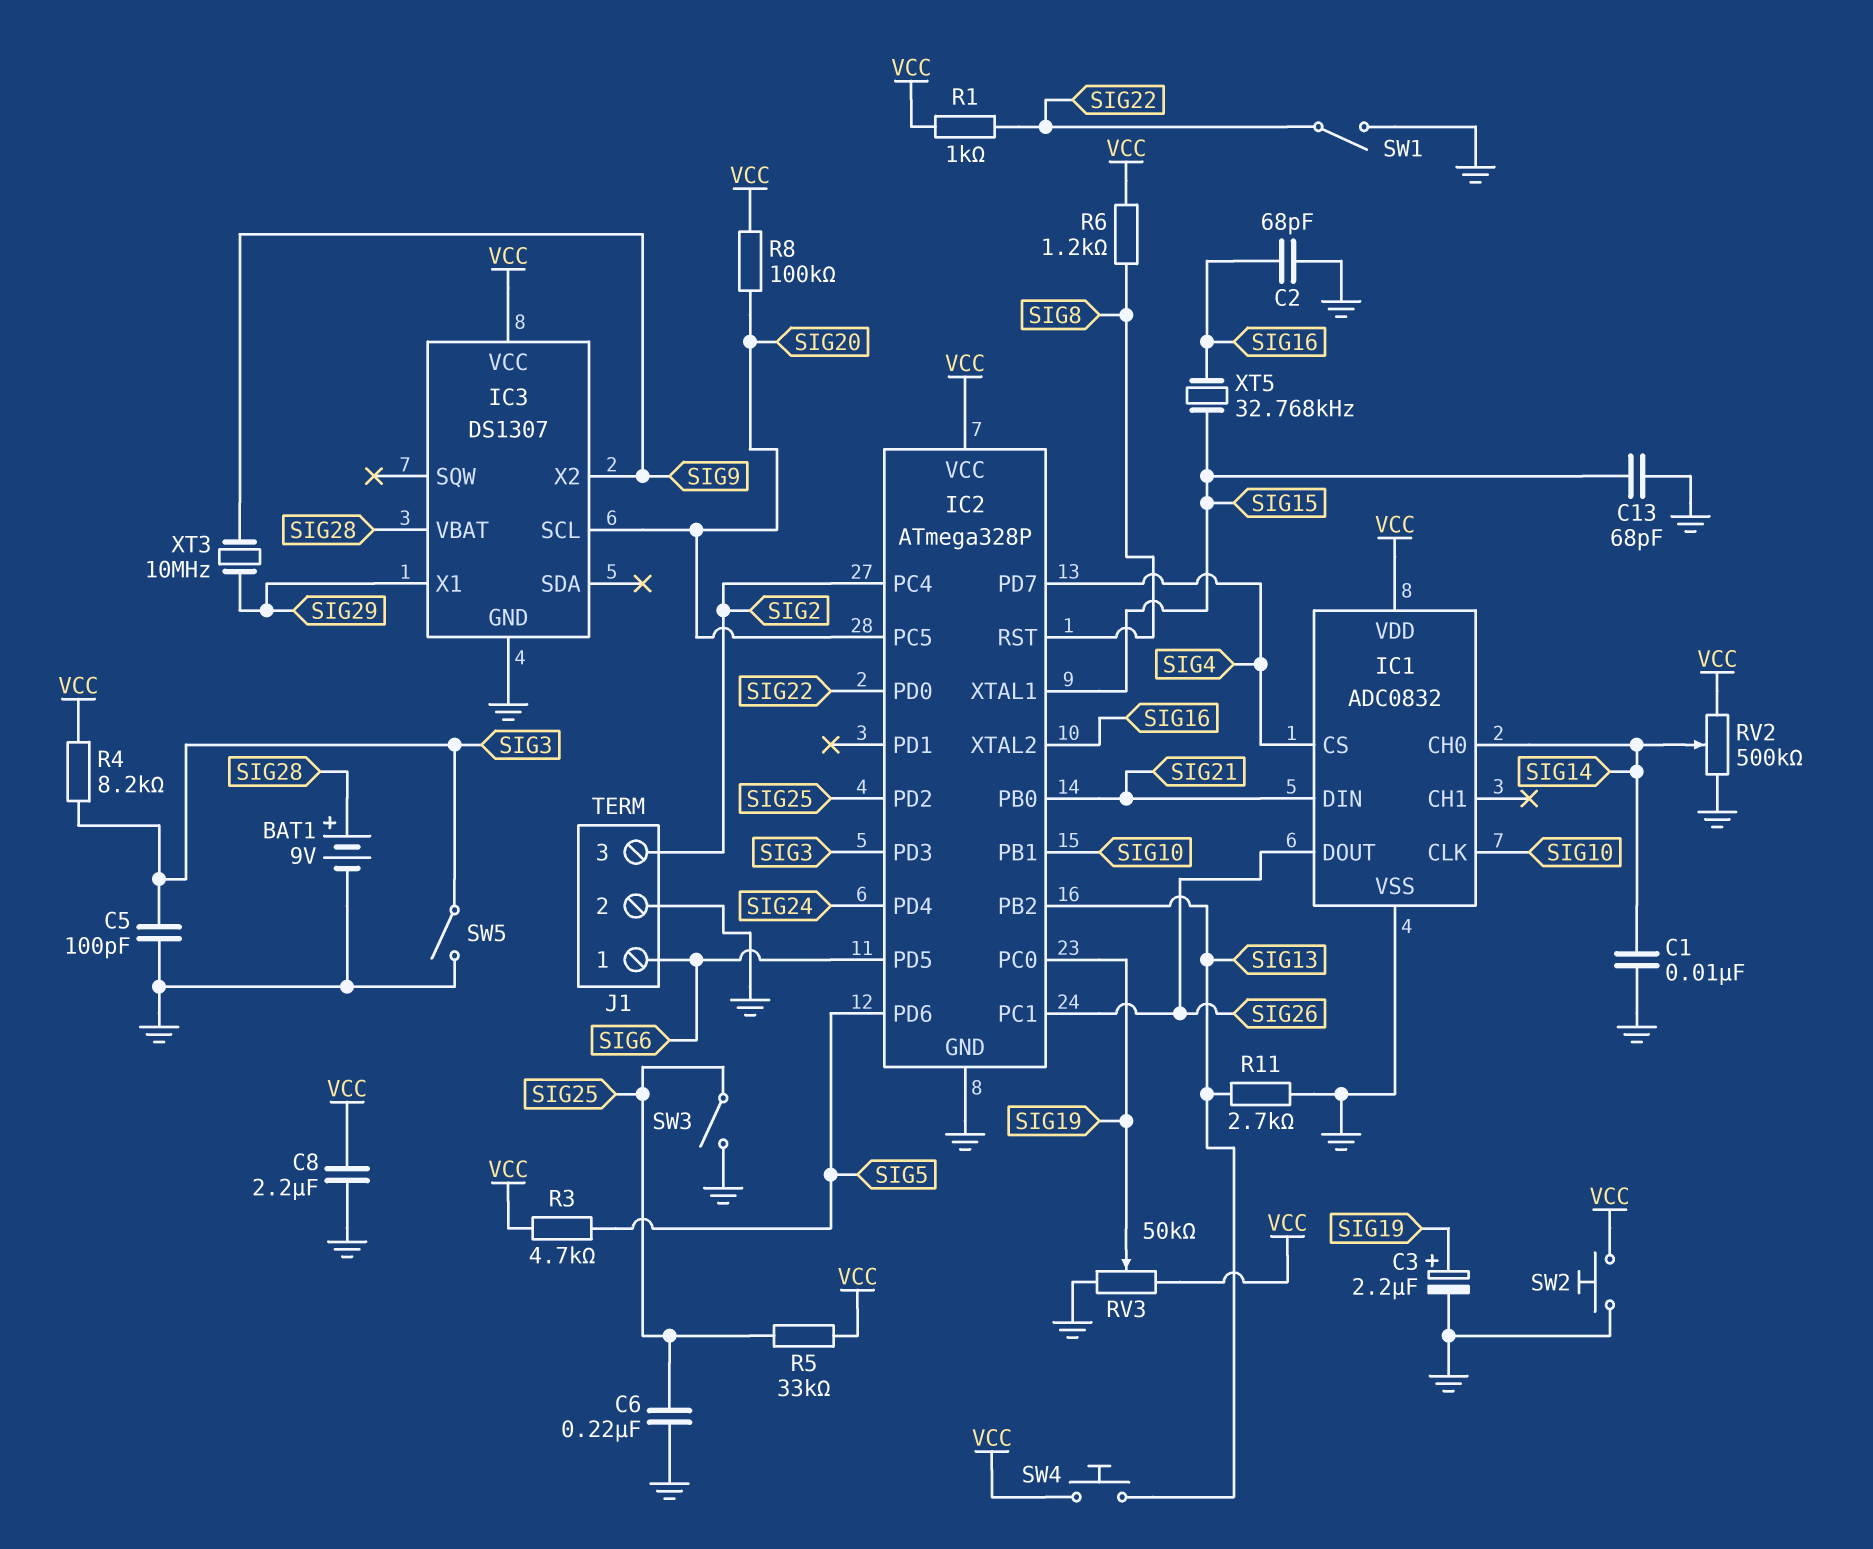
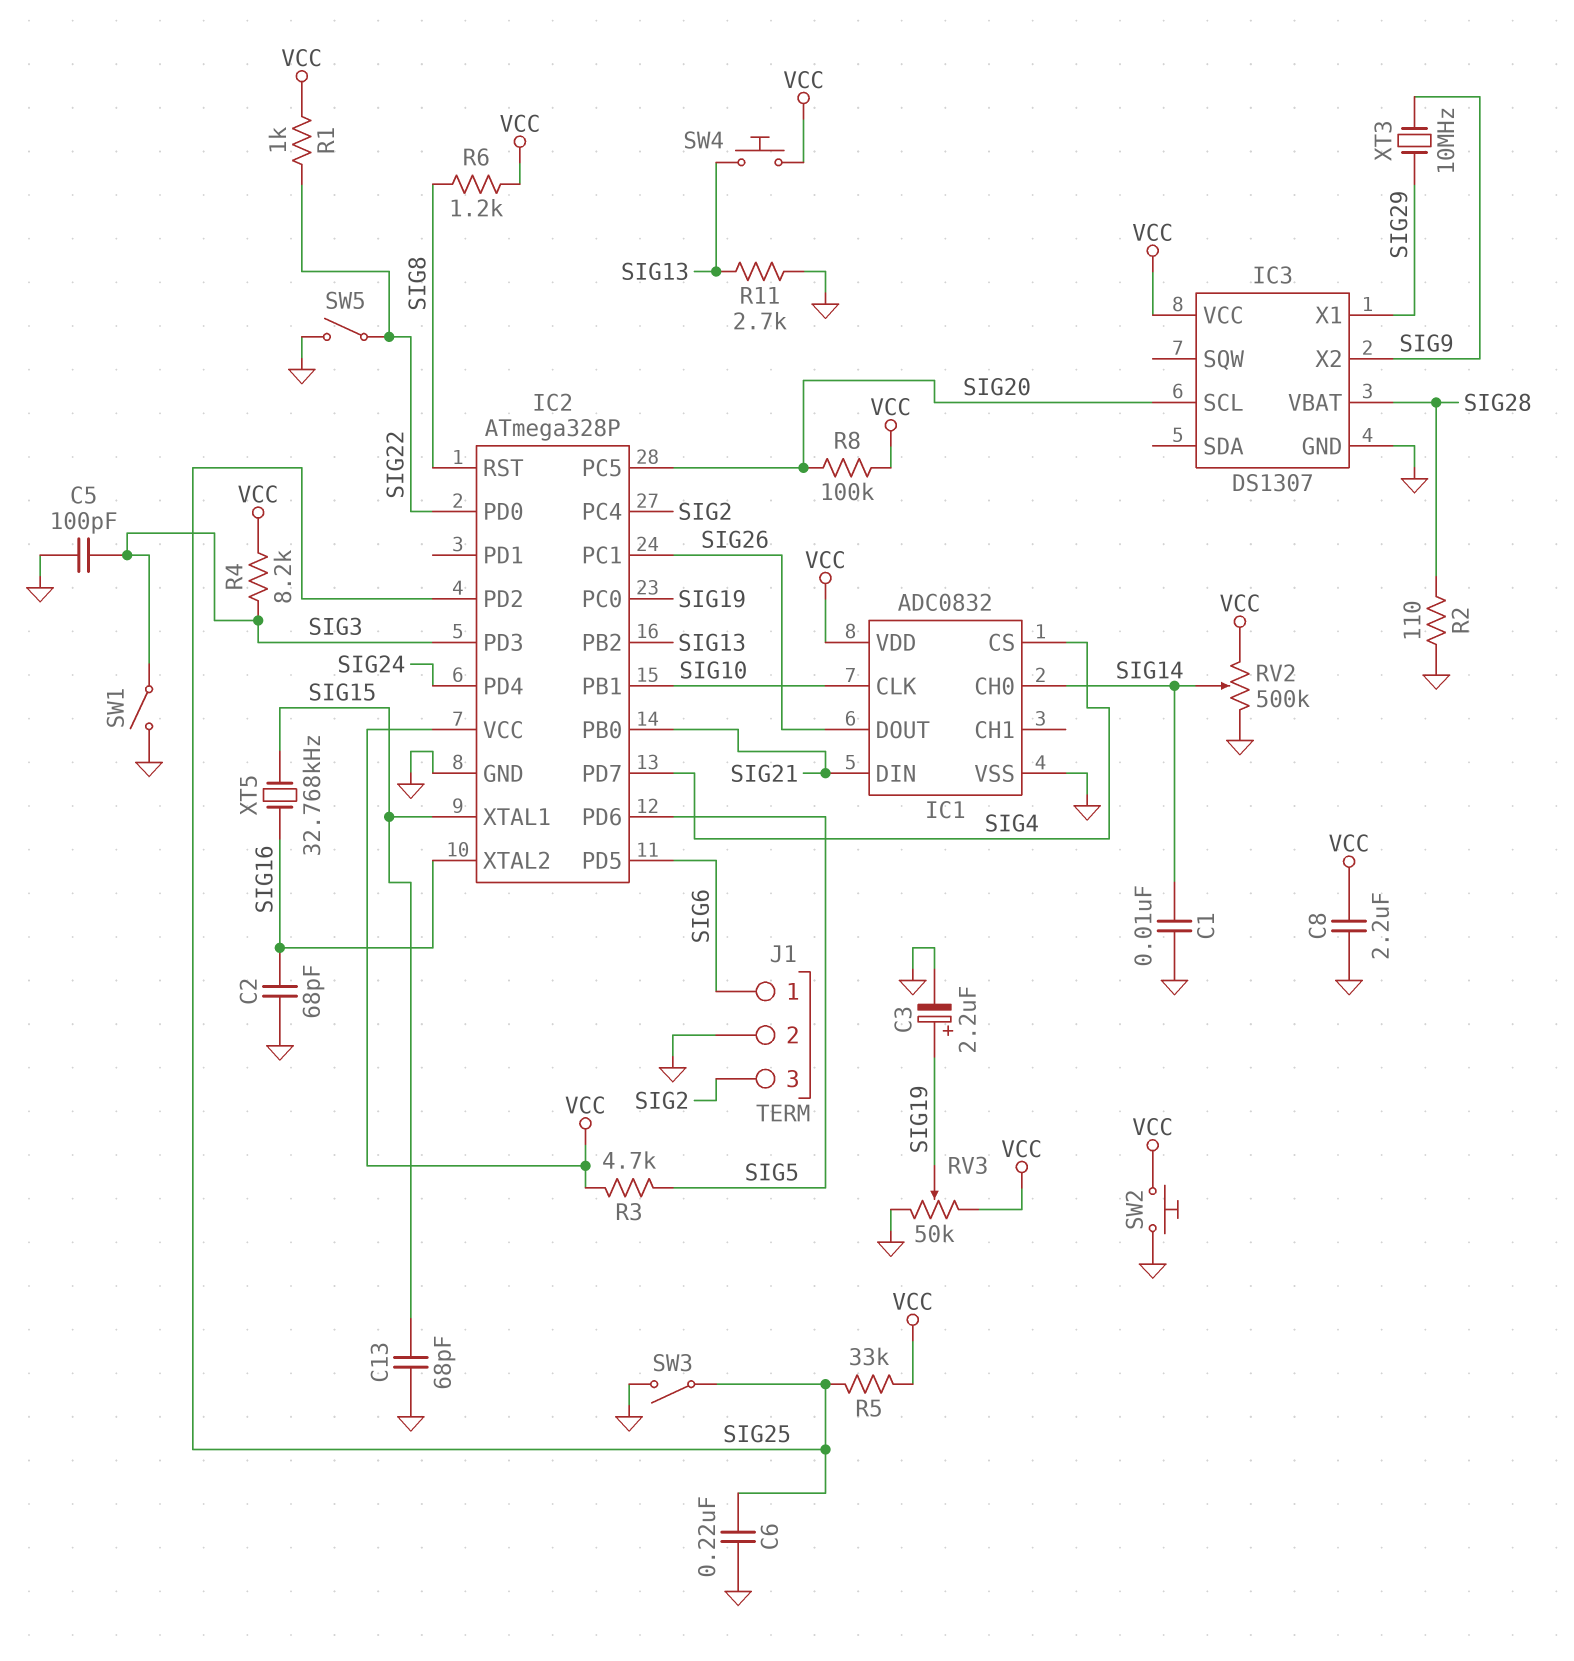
BAT1: 9V (plus SIG28, minus GND) -> none
R2: none -> 110 (GND, SIG28)
SW1: switch (GND, SIG22) -> switch (GND, SIG3)
SW5: switch (GND, SIG3) -> switch (GND, SIG22)

